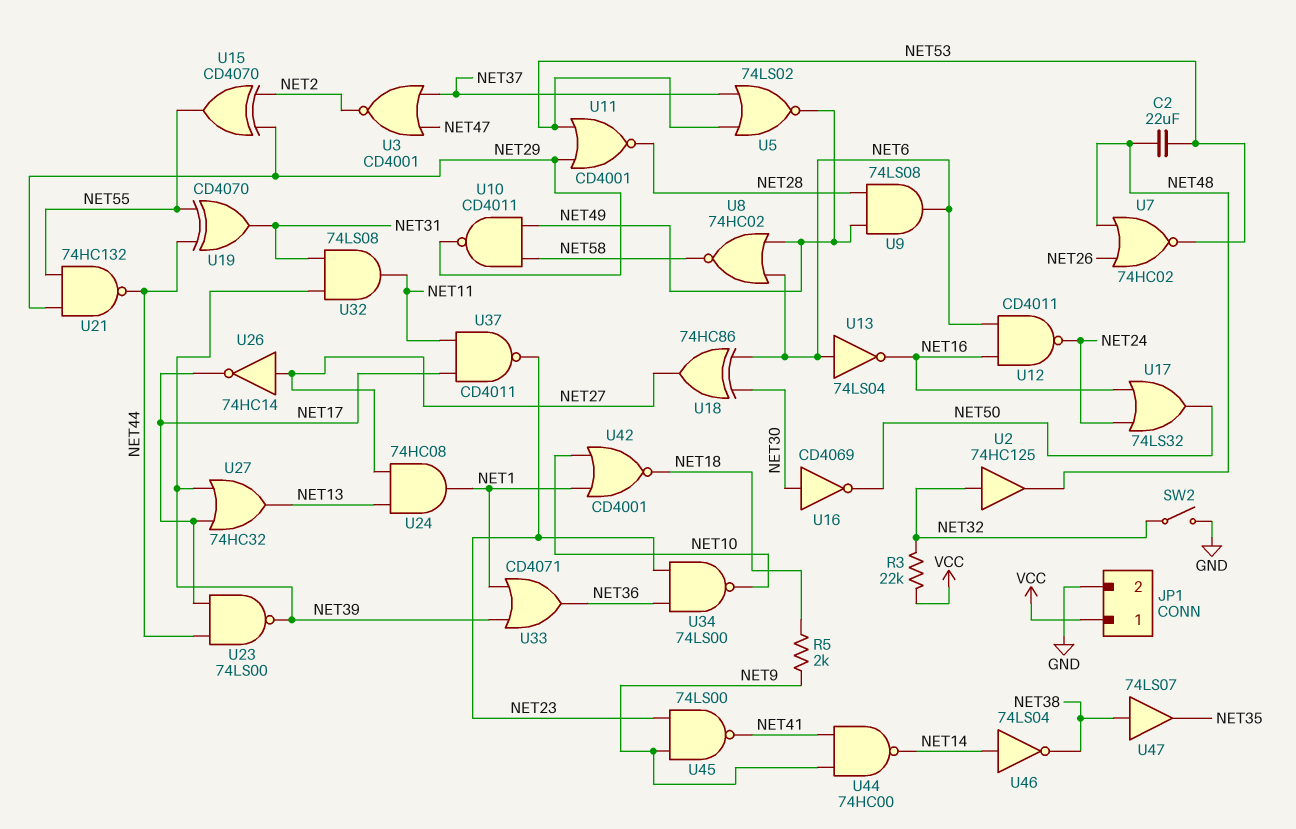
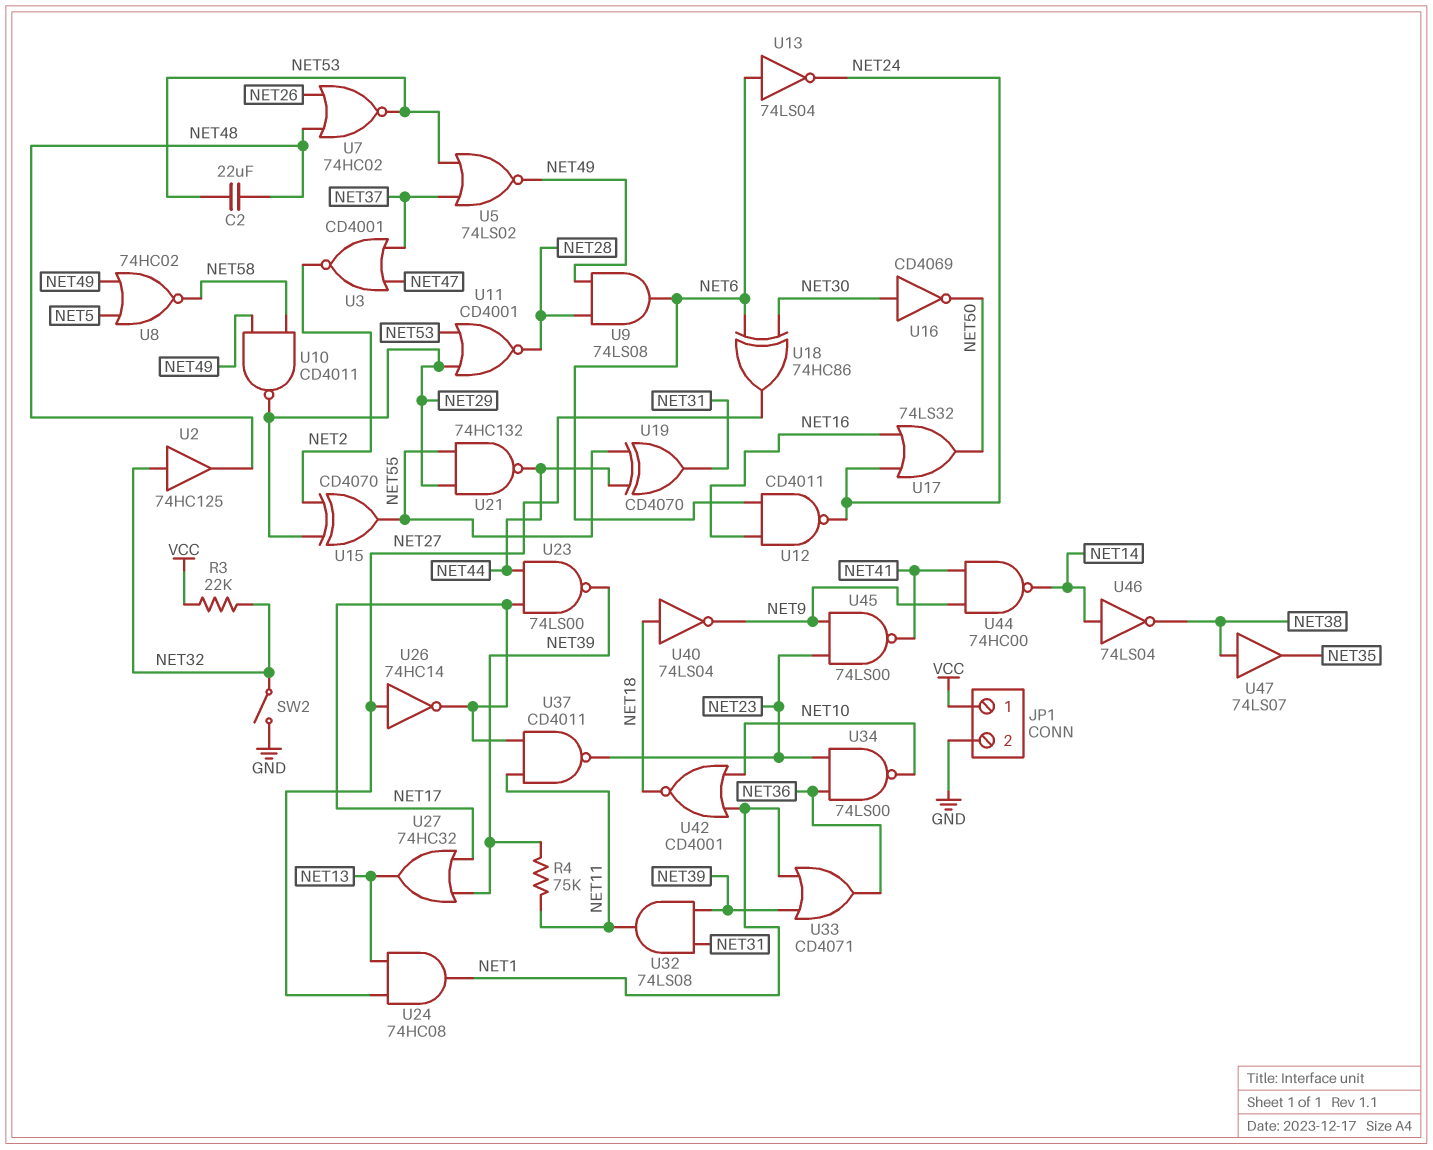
R4: none -> 75k (NET11, NET39)
R5: 2k (NET9, NET18) -> none
U8: NOR 74HC02 (in NET6, in NET49, out NET58) -> NOR 74HC02 (in NET5, in NET49, out NET58)
U13: NOT 74LS04 (in NET6, out NET16) -> NOT 74LS04 (in NET6, out NET24)
U40: none -> NOT 74LS04 (in NET18, out NET9)

